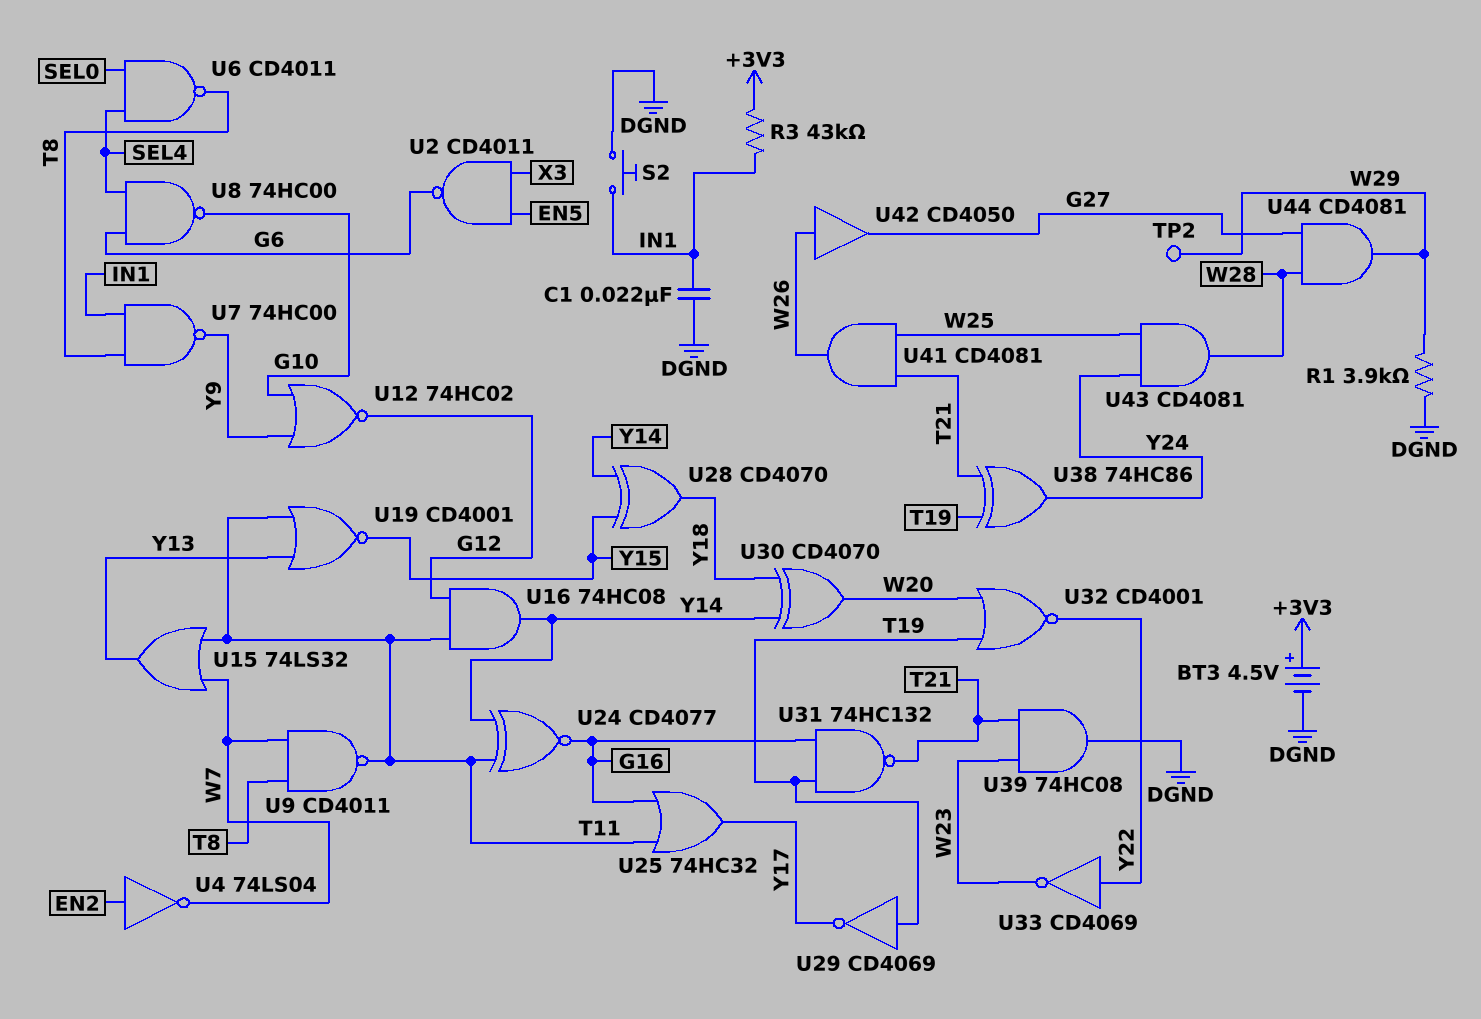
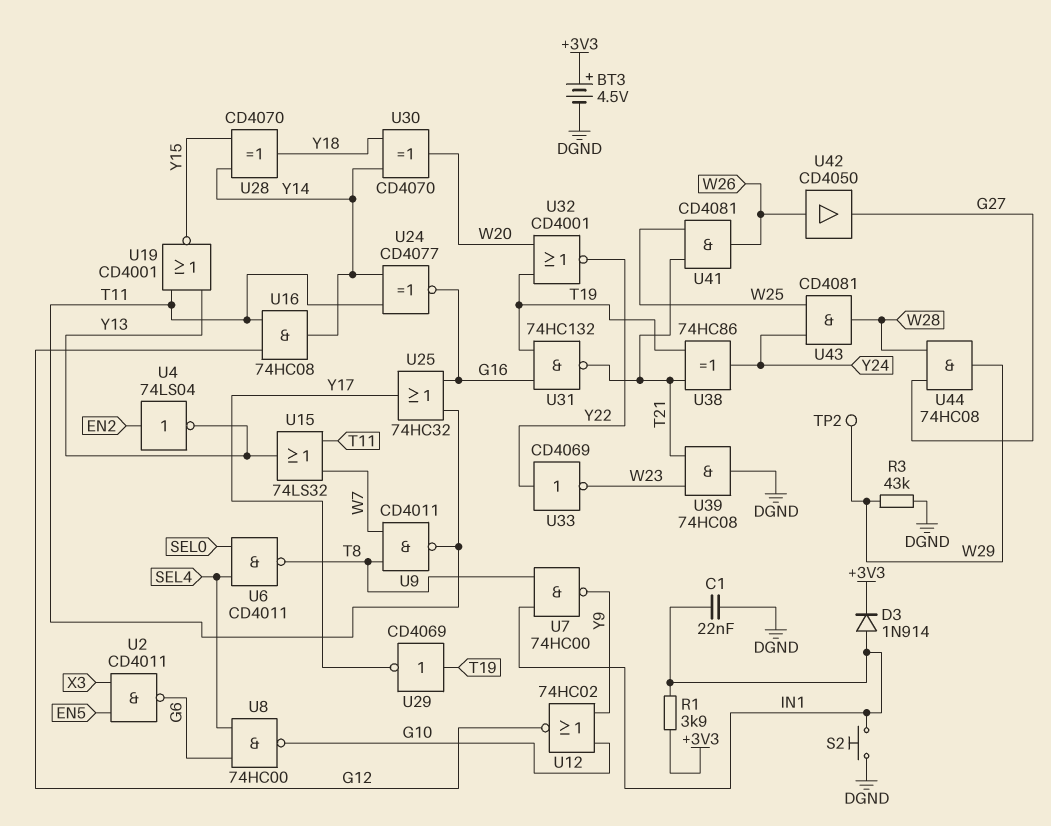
D3: none -> diode 1N914 (A IN1, K +3V3)
R1: 3.9k (DGND, W29) -> 3.9k (+3V3, IN1)
R3: 43k (+3V3, IN1) -> 43k (DGND, W29)
U4: NOT 74LS04 (in EN2, out W7) -> NOT 74LS04 (in EN2, out Y13)
U44: AND CD4081 (in G27, in W28, out W29) -> AND 74HC08 (in G27, in W28, out W29)

